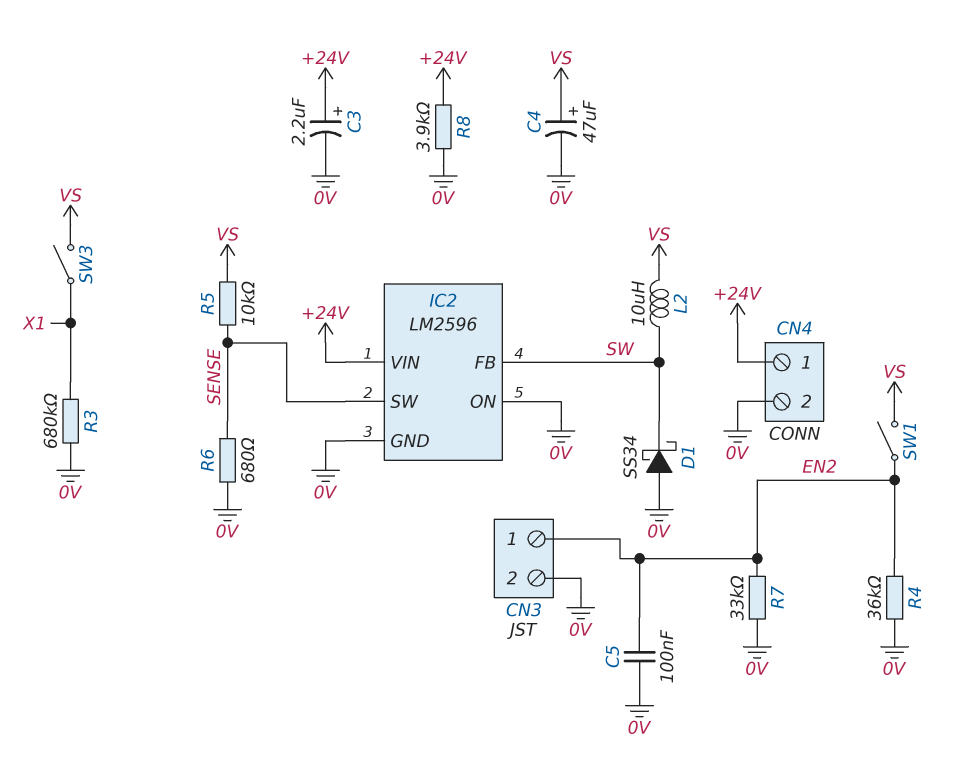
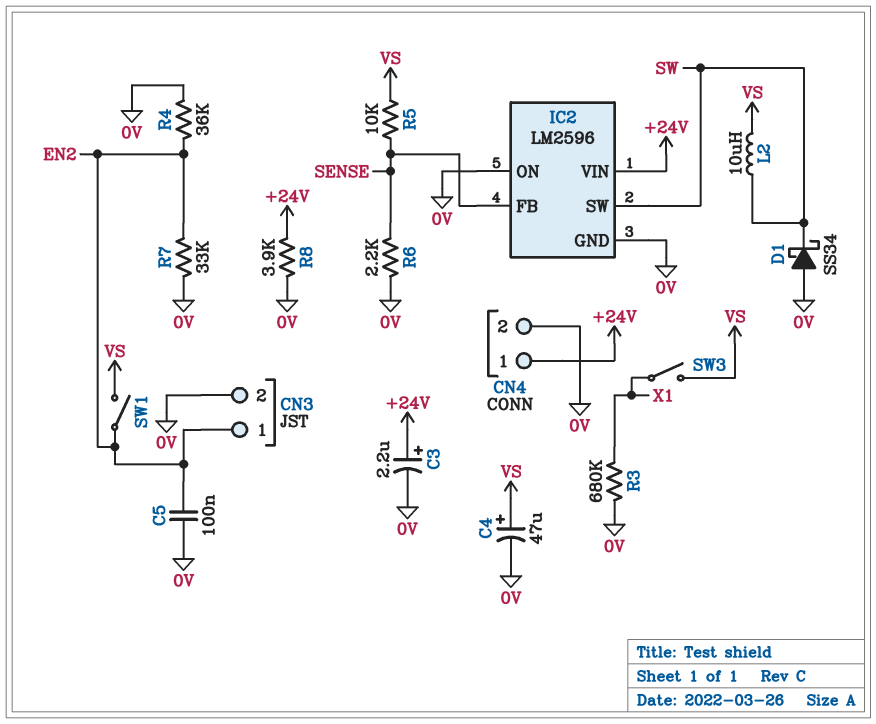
IC2 pin FB: SW -> SENSE
IC2 pin SW: SENSE -> SW
R6: 680 (0V, SENSE) -> 2.2k (0V, SENSE)

